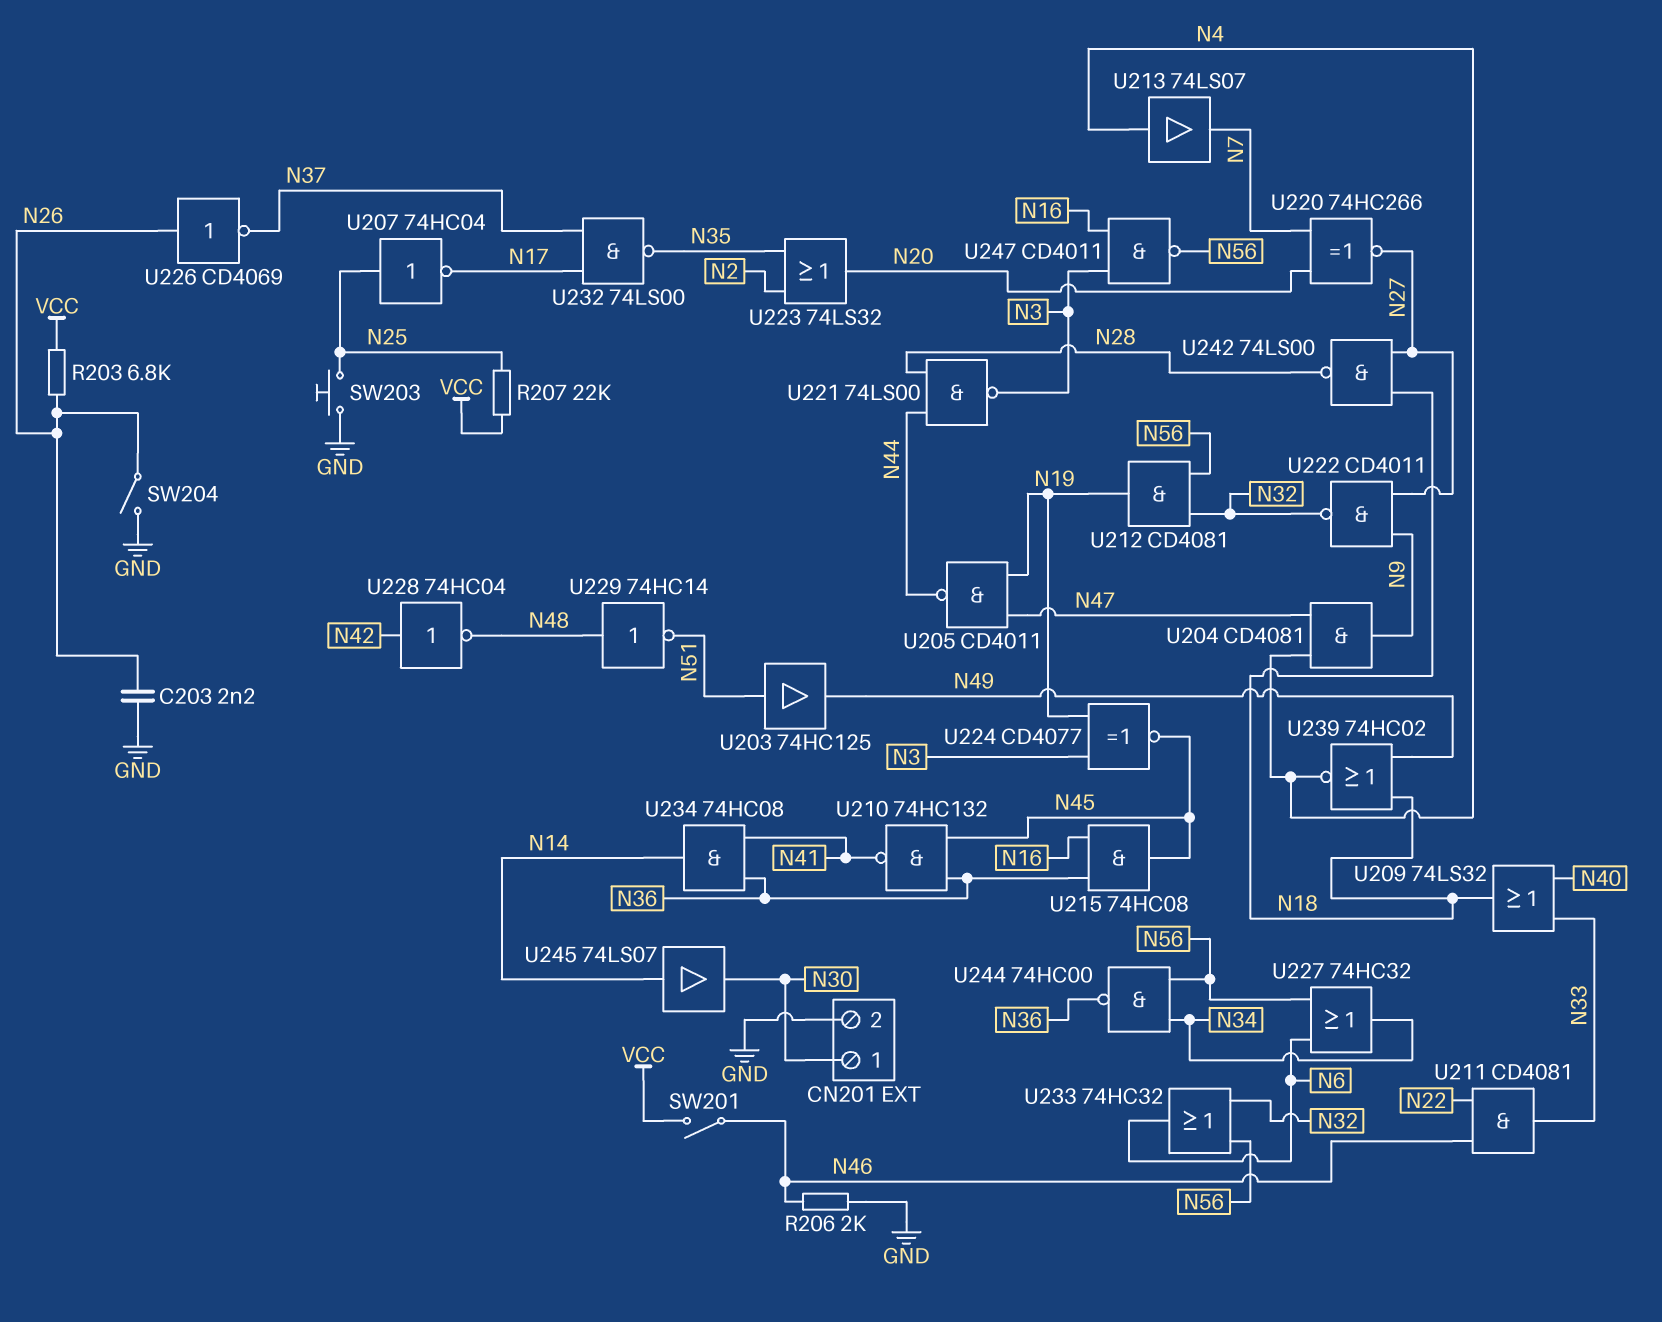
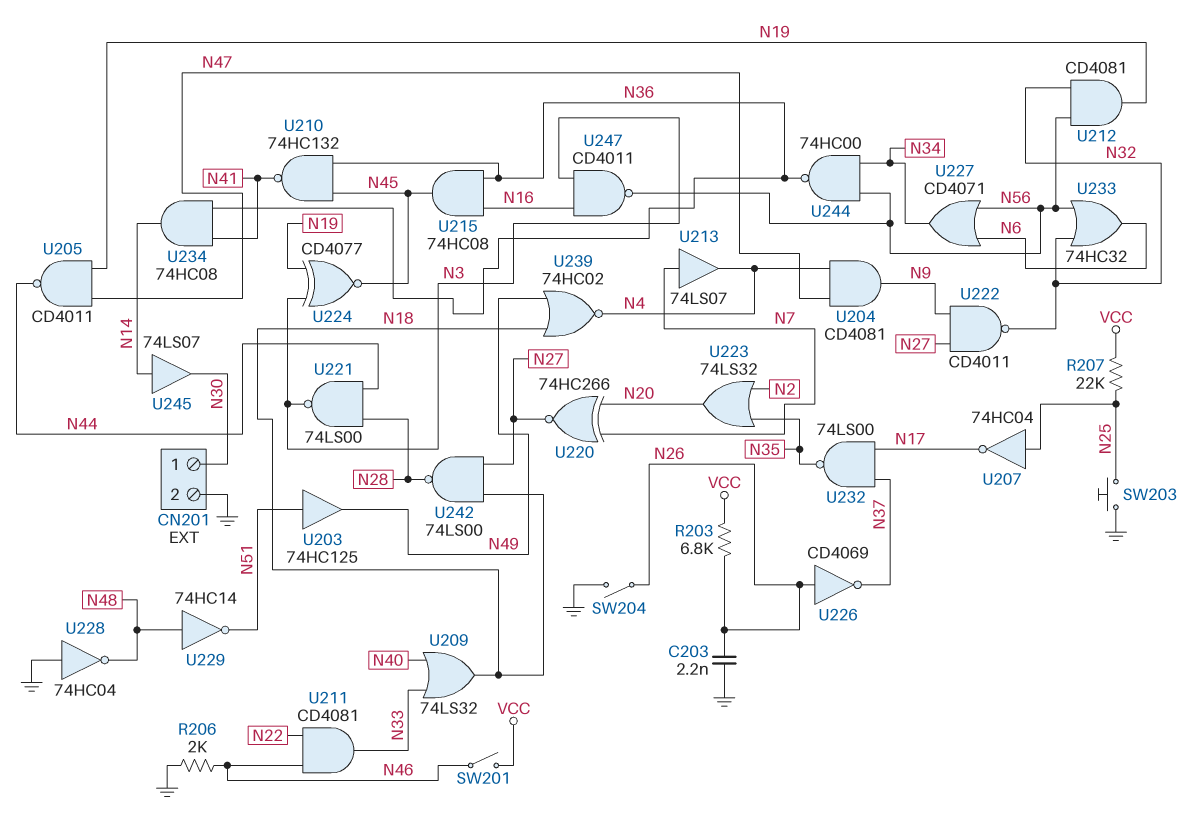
U213: buffer 74LS07 (in N4, out N7) -> buffer 74LS07 (in N7, out N4)
U227: OR 74HC32 (in N6, in N56, out N34) -> OR CD4071 (in N6, in N56, out N34)
U228: NOT 74HC04 (in N42, out N48) -> NOT 74HC04 (in GND, out N48)

